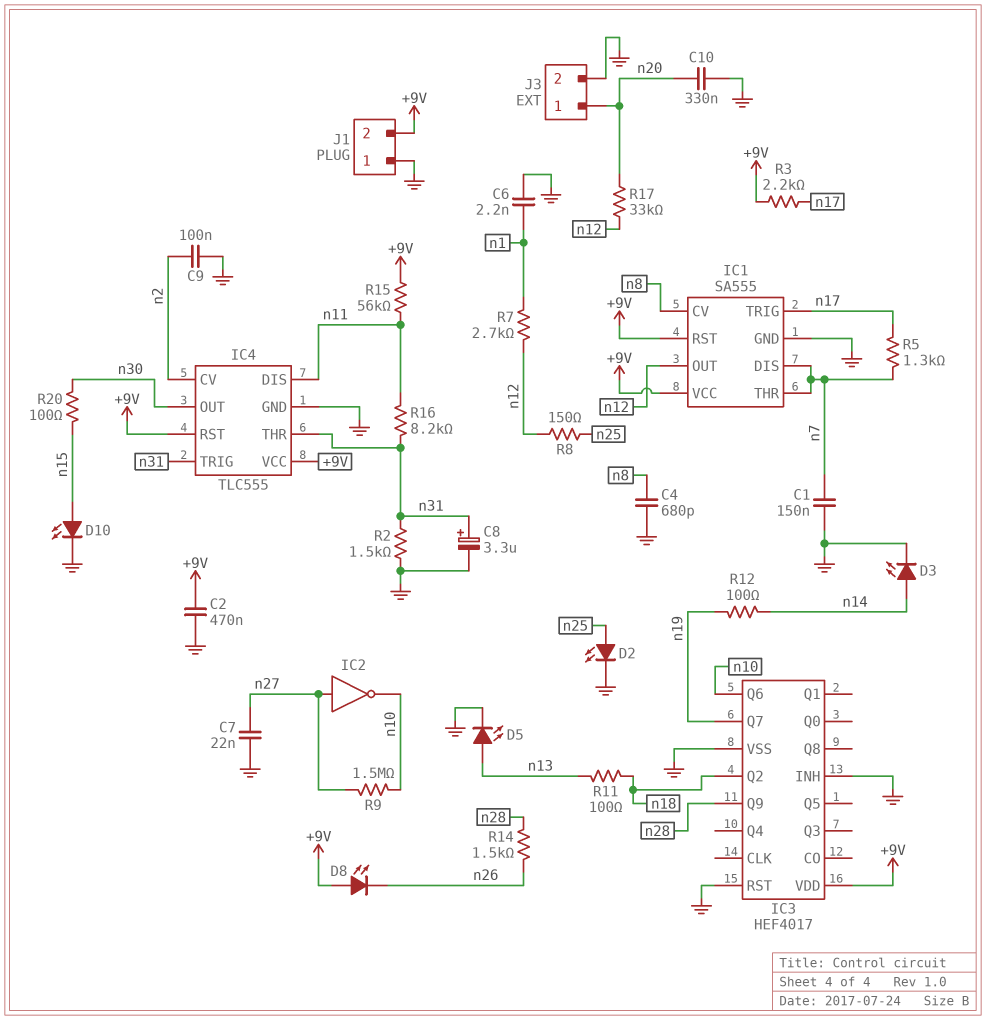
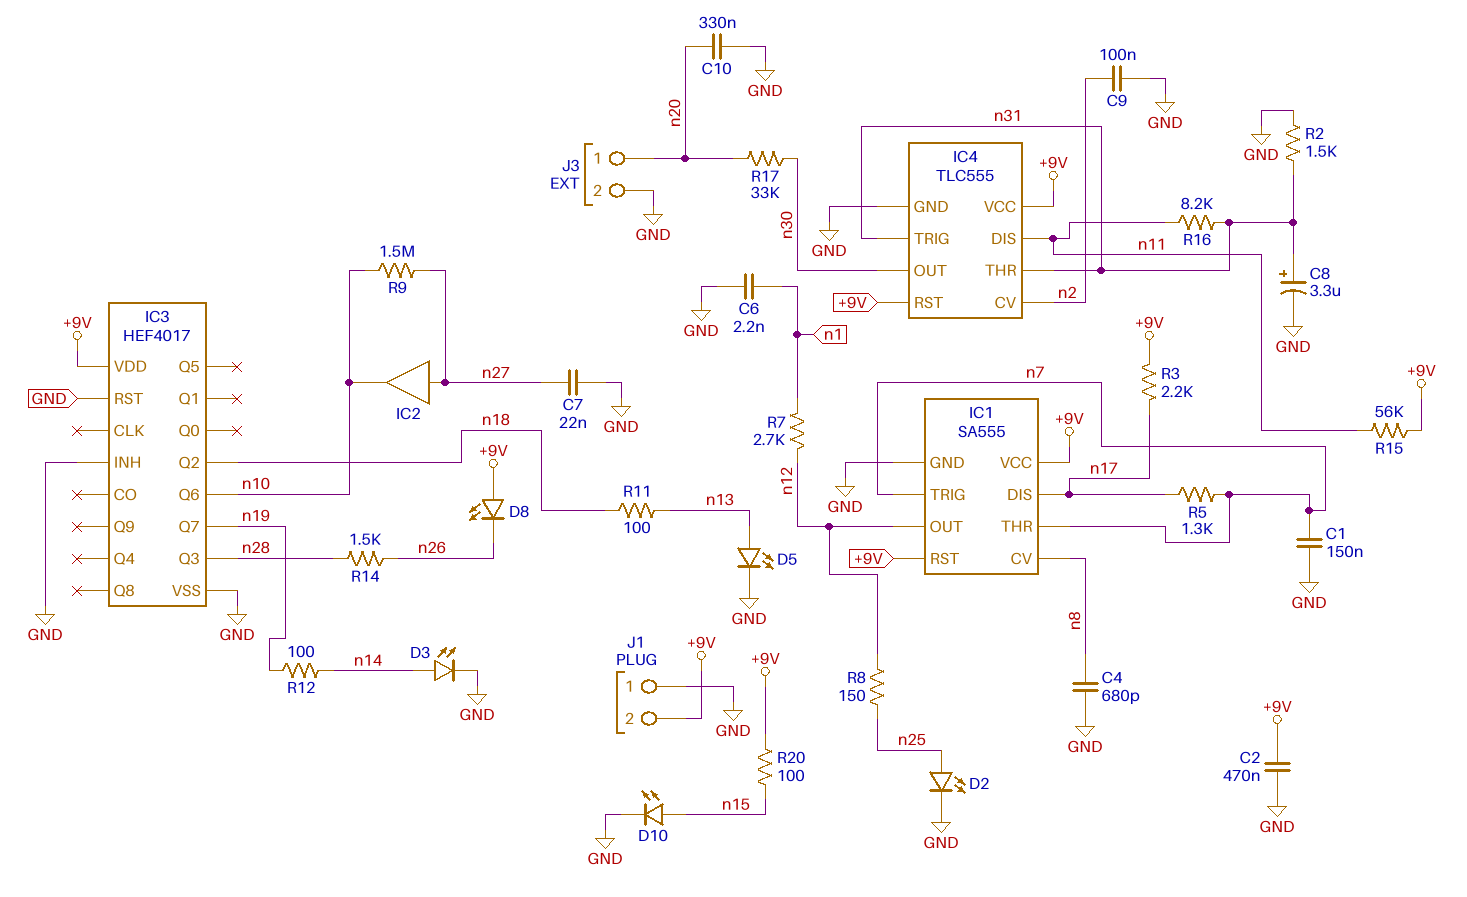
IC1 pin DIS: n7 -> n17
IC1 pin TRIG: n17 -> n7
IC2: NOT (in n27, out n10) -> buffer (in n27, out n10)
IC3 pin Q3: none -> n28
IC3 pin Q9: n28 -> none
R17: 33k (n12, n20) -> 33k (n20, n30)
R20: 100 (n15, n30) -> 100 (+9V, n15)

